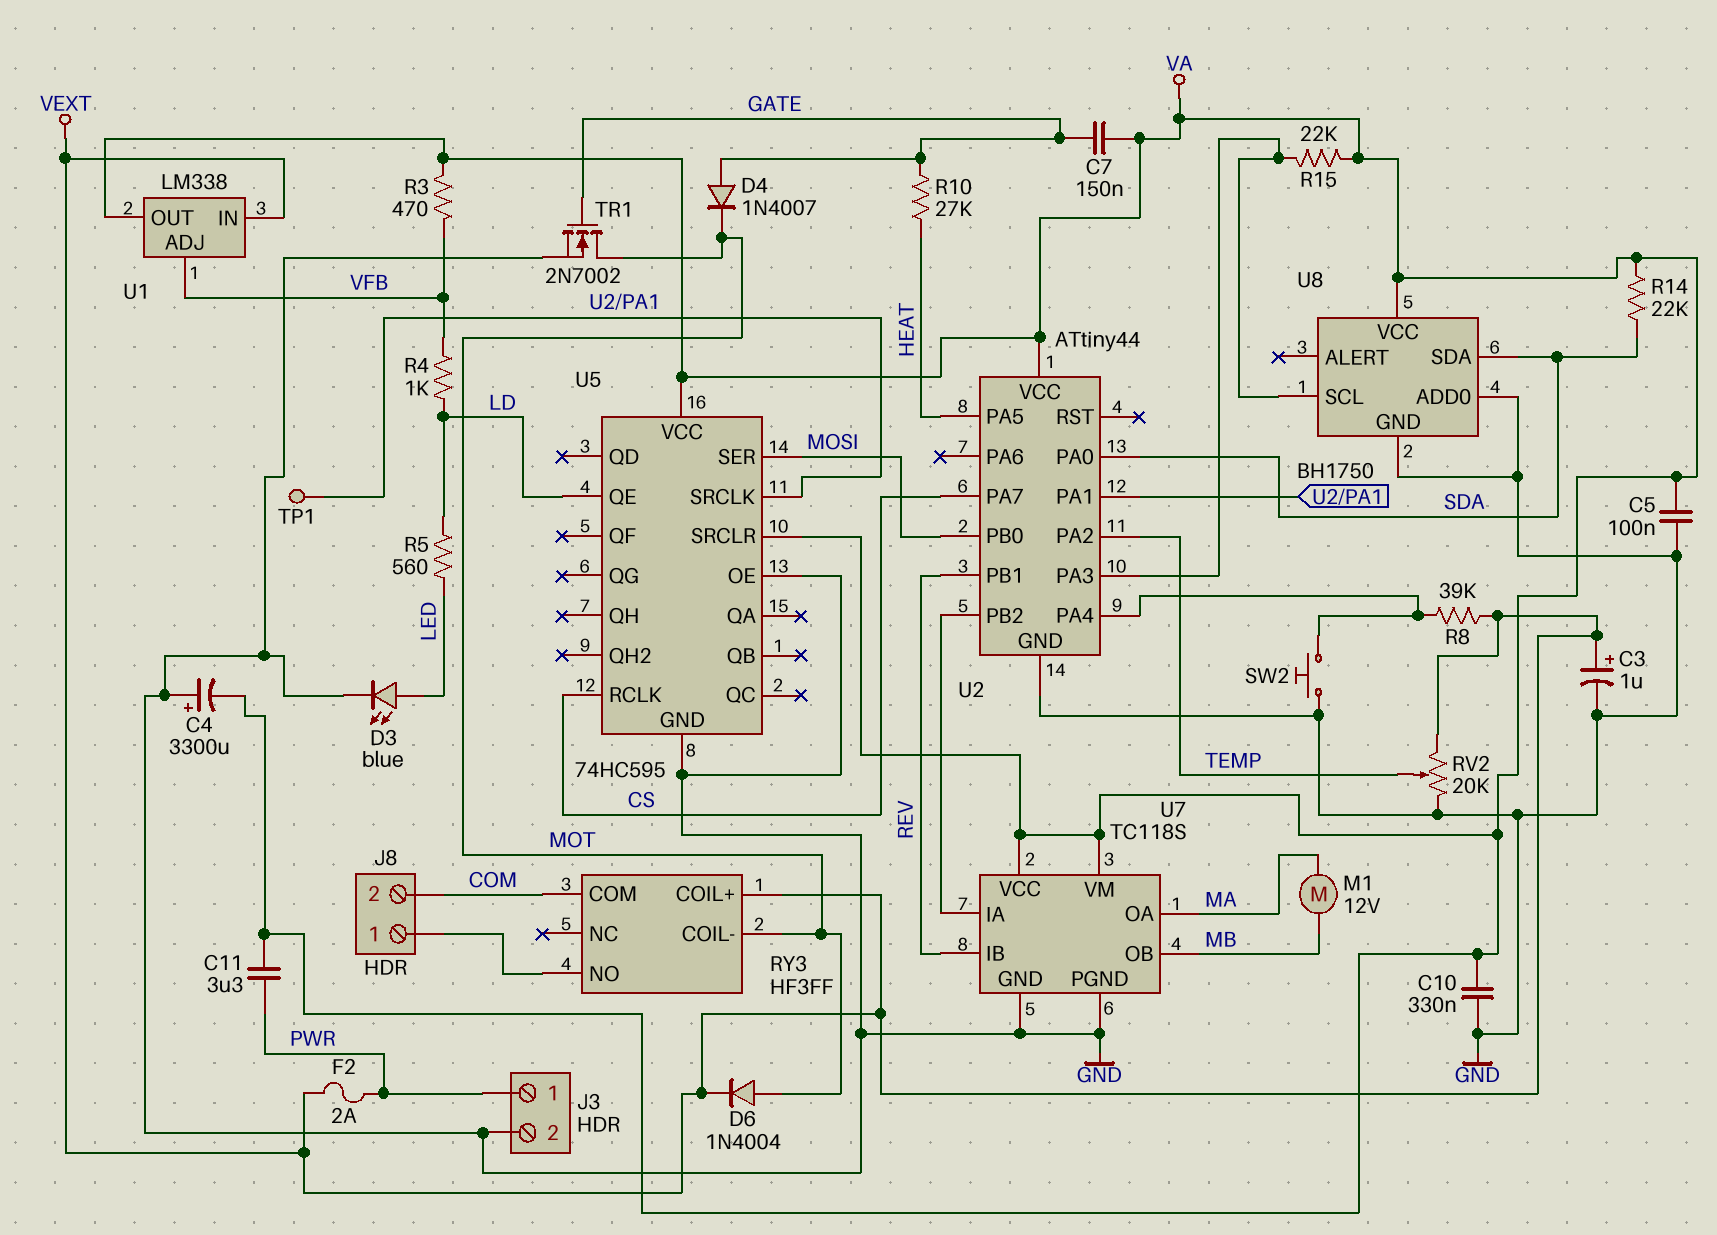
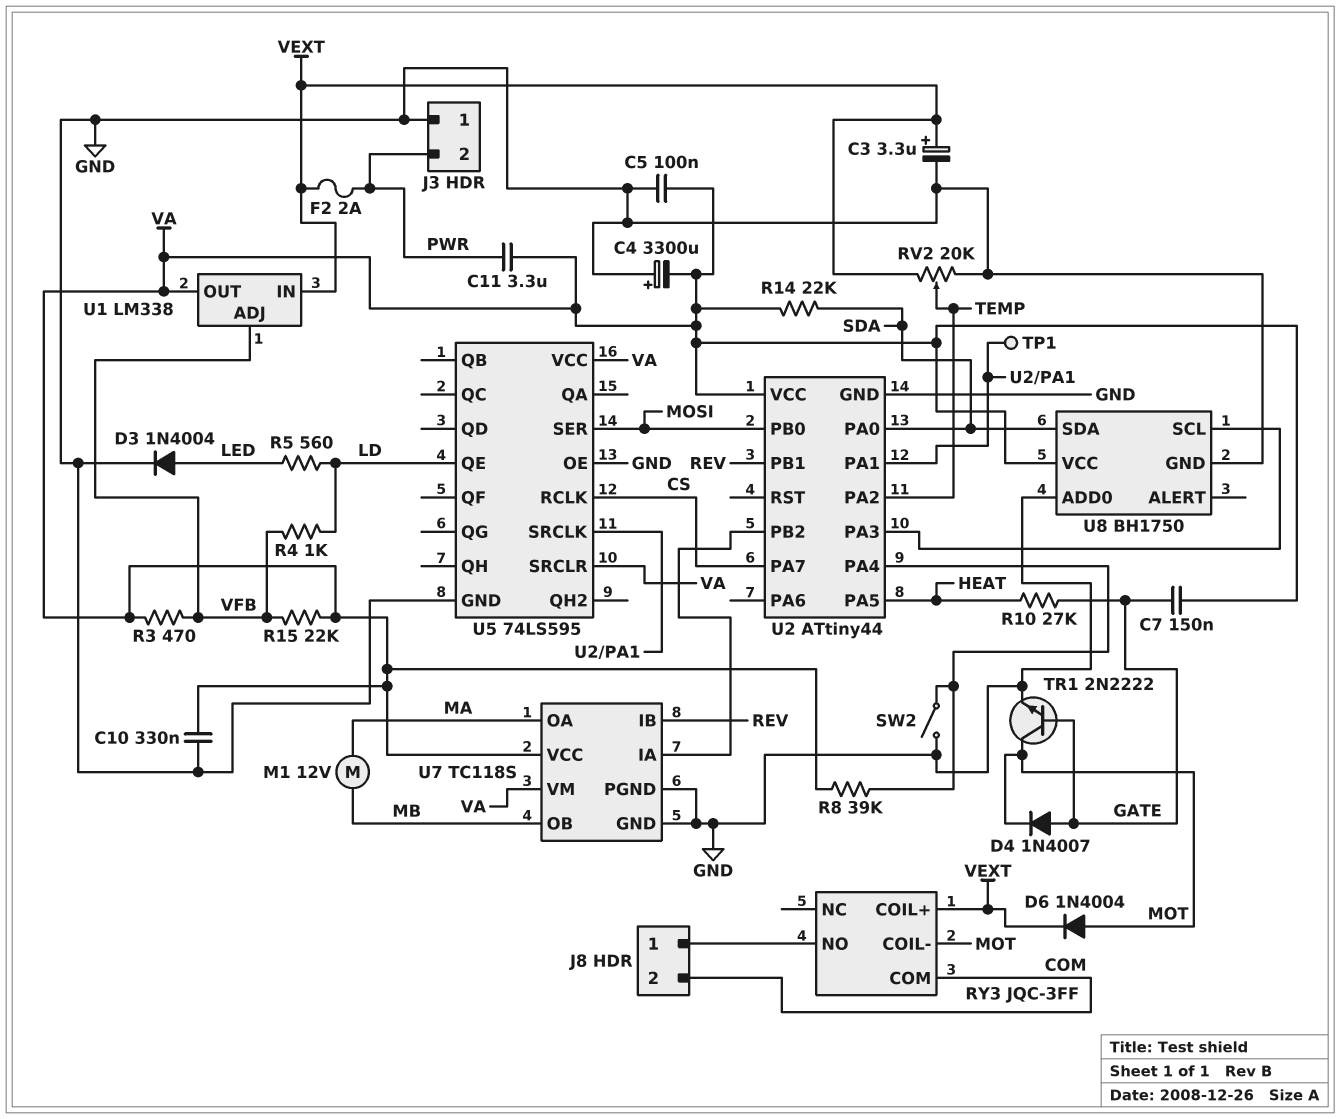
C3: 1uF (plus VEXT, minus GND) -> 3.3uF (plus VEXT, minus GND)
D3: LED blue (A LED, K GND) -> diode 1N4004 (A LED, K GND)
J3 pin 1: PWR -> GND
J3 pin 2: GND -> PWR
R8: 39k (U2/PA4, VEXT) -> 39k (U2/PA4, VA)
R15: 22k (U2/PA3, VA) -> 22k (VA, VFB)
RY3: HF3FF -> JQC-3FF
SW2: button (GND, U2/PA4) -> switch (GND, U2/PA4)
TR1: NMOS 2N7002 (G GATE, D MOT, S GND) -> NPN 2N2222 (B GATE, C MOT, E GND)
U5: 74HC595 -> 74LS595

